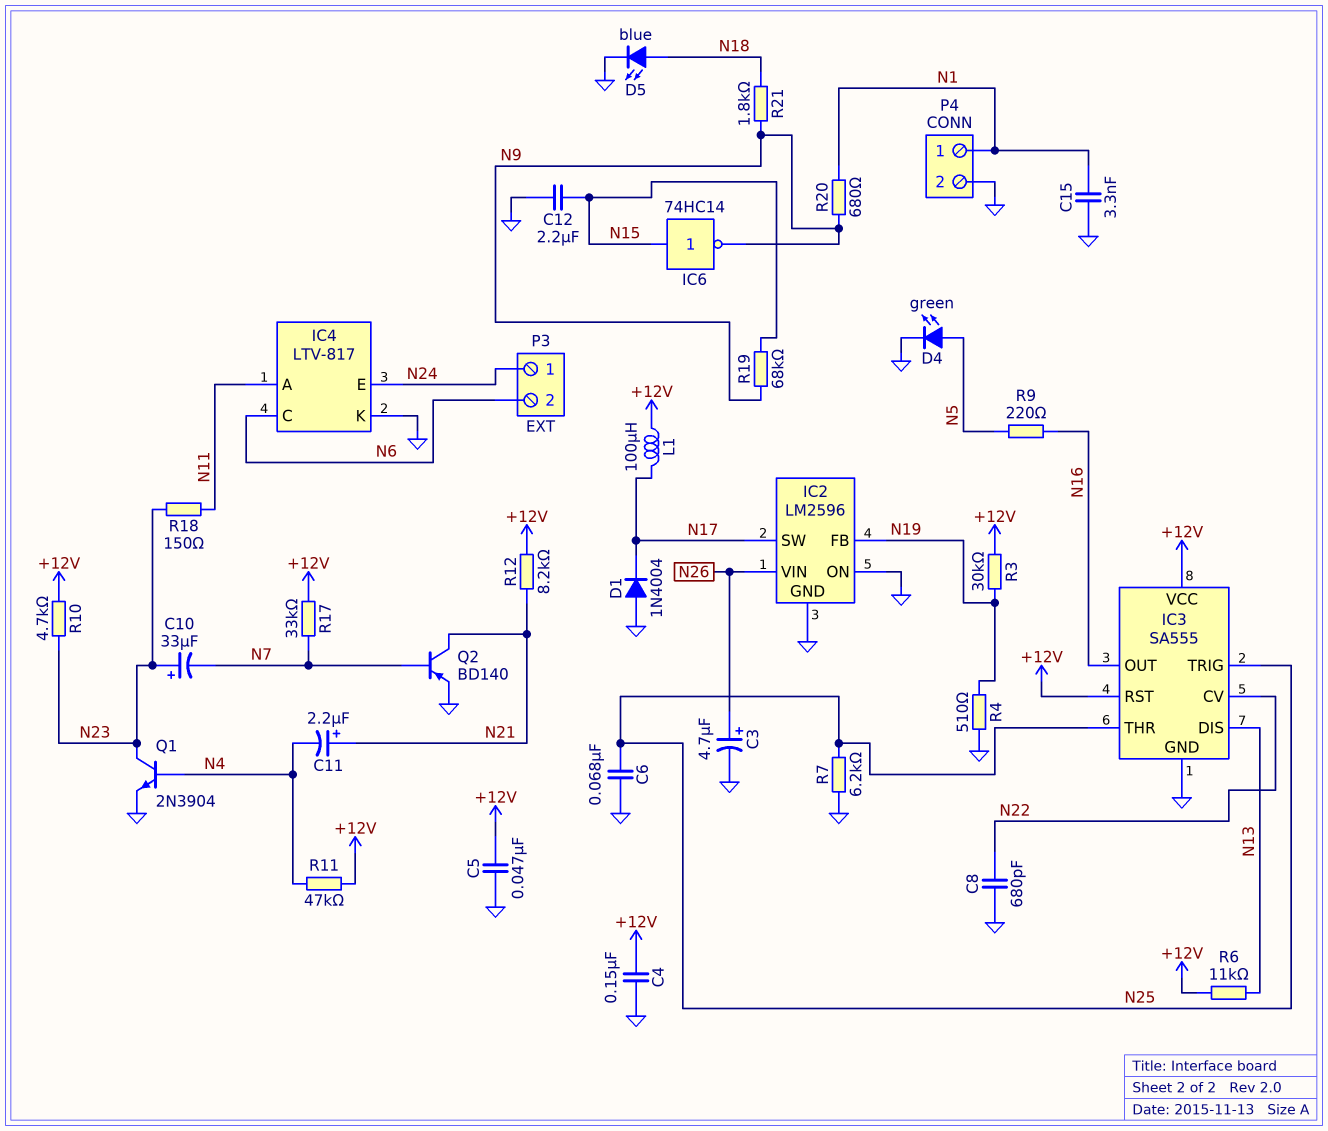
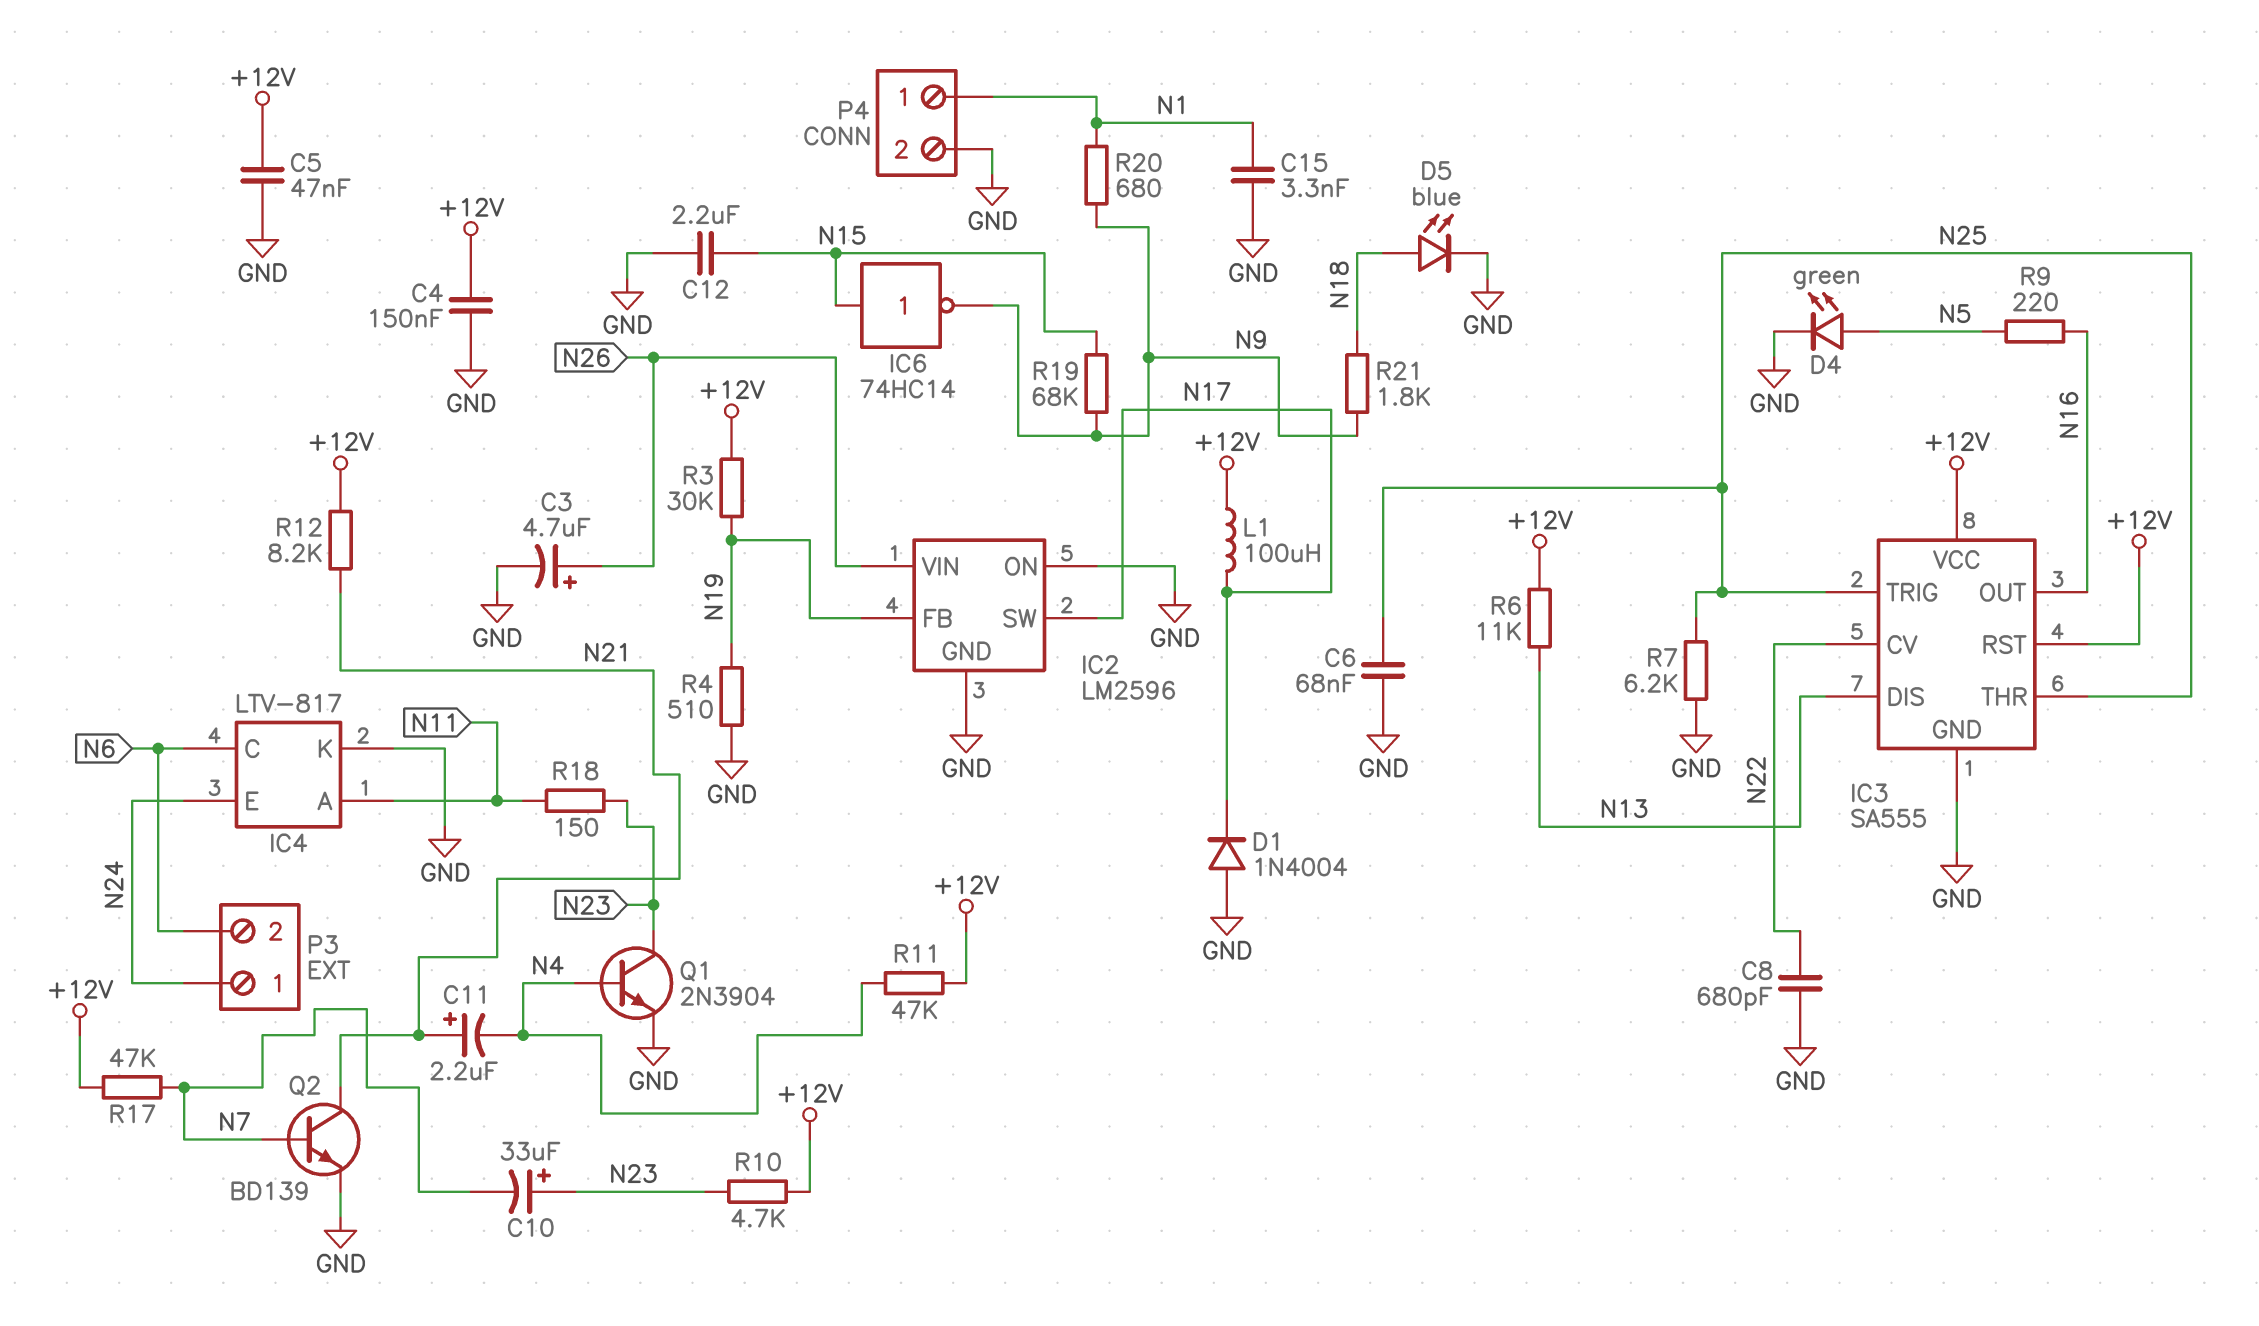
Q2: PNP BD140 (B N7, C N21, E GND) -> NPN BD139 (B N7, C N21, E GND)
R17: 33k (+12V, N7) -> 47k (+12V, N7)

